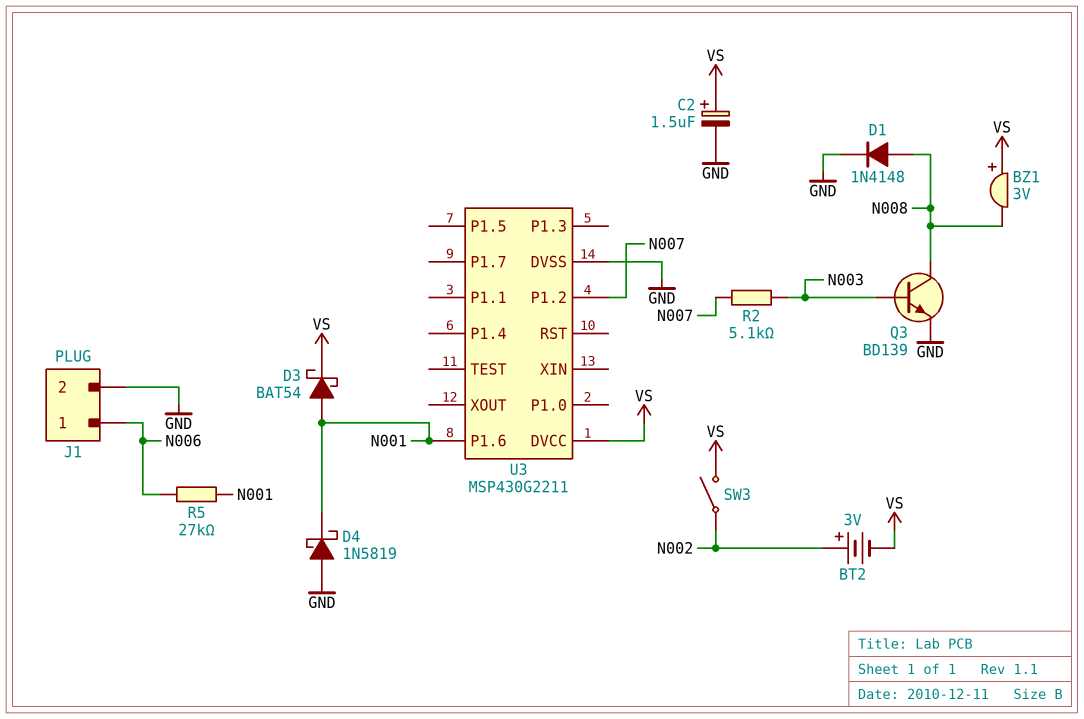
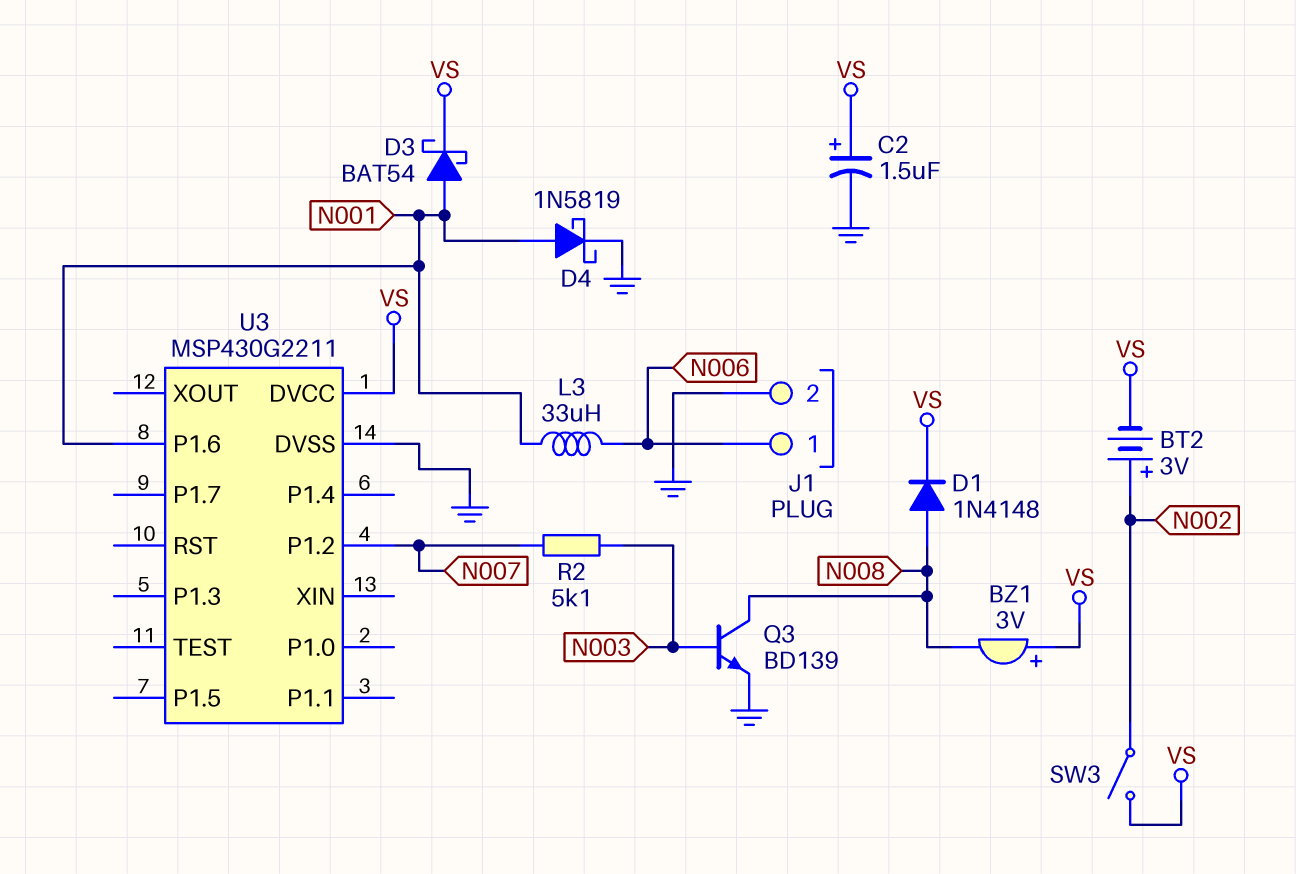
D1: diode 1N4148 (A N008, K GND) -> diode 1N4148 (A N008, K VS)
D4: schottky 1N5819 (A GND, K N001) -> schottky 1N5819 (A N001, K GND)
L3: none -> 33uH (N001, N006)
R5: 27k (N001, N006) -> none

